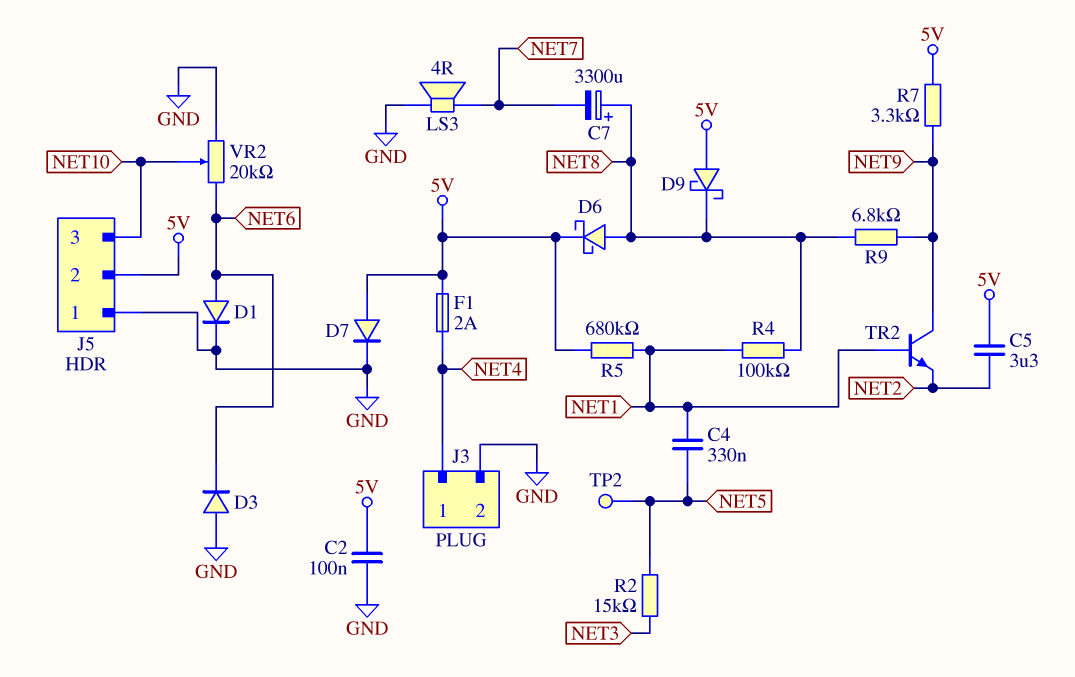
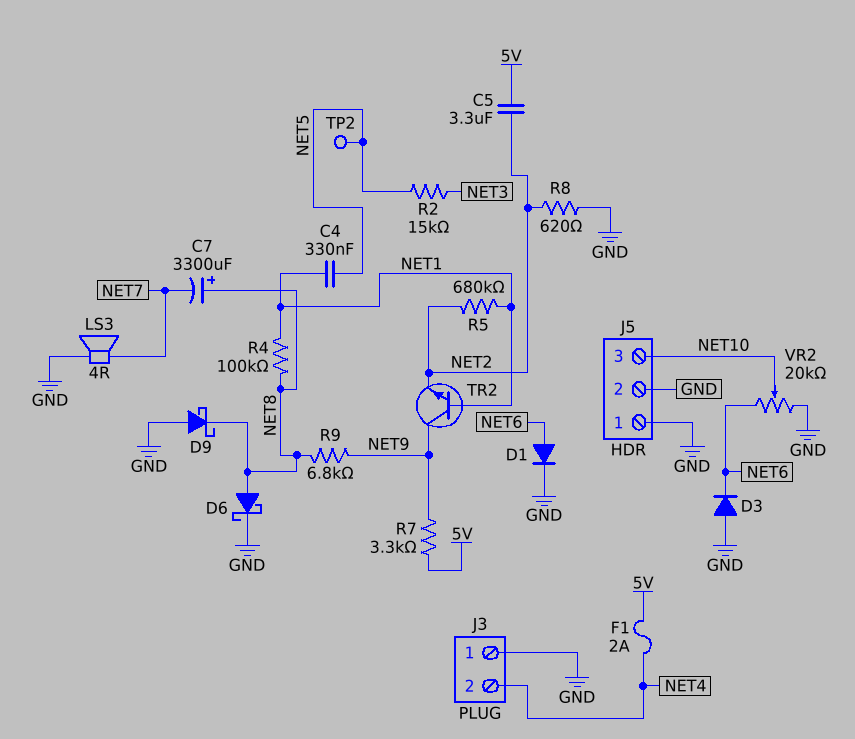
C2: 100nF (5V, GND) -> none
D6: schottky (A NET8, K 5V) -> schottky (A NET8, K GND)
D7: diode (A 5V, K GND) -> none
D9: schottky (A 5V, K NET8) -> schottky (A GND, K NET8)
J3 pin 1: NET4 -> GND
J3 pin 2: GND -> NET4
J5 pin 2: 5V -> GND
R5: 680k (5V, NET1) -> 680k (NET1, NET2)
R8: none -> 620 (GND, NET2)

